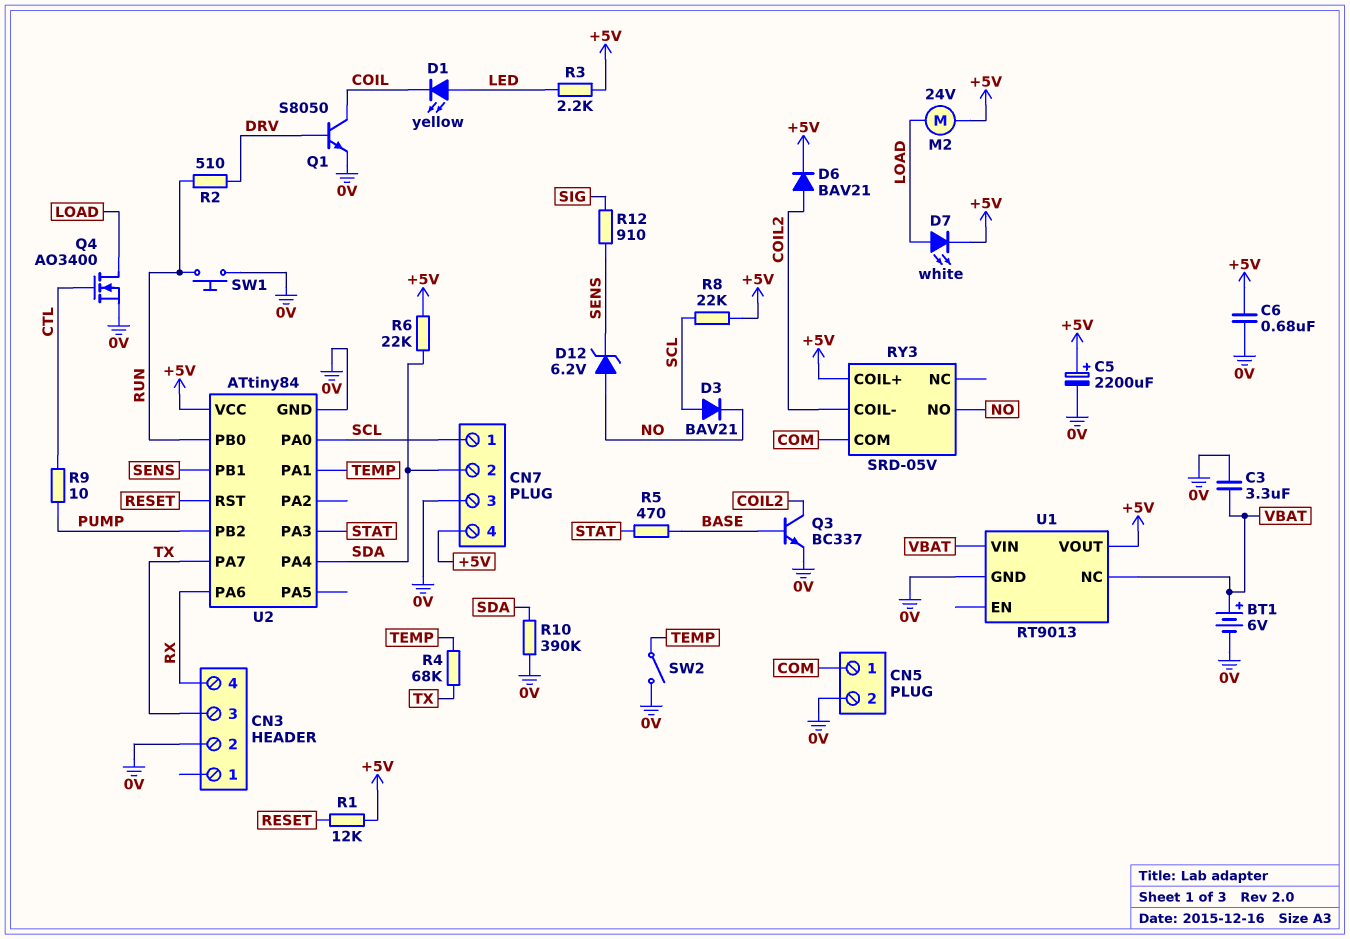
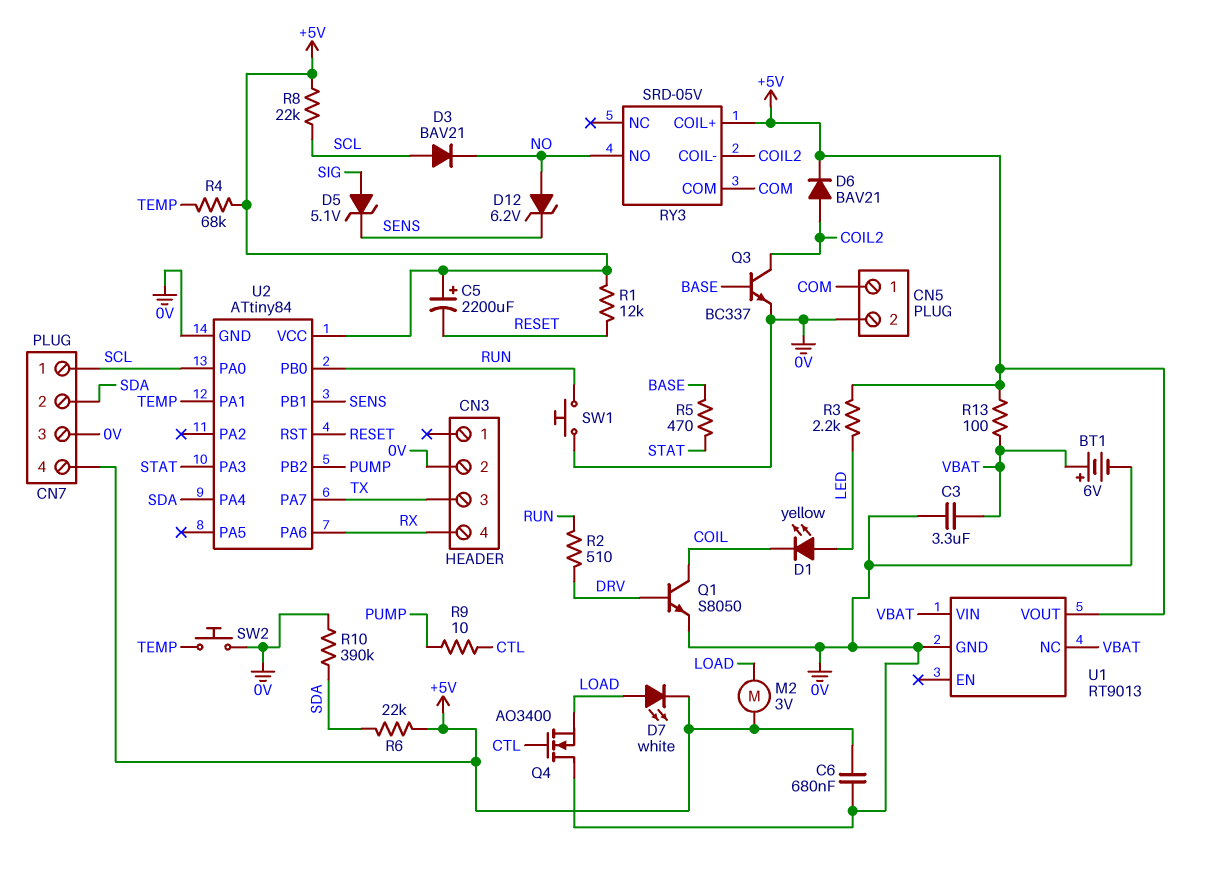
C5: 2200uF (plus +5V, minus 0V) -> 2200uF (plus +5V, minus RESET)
D5: none -> zener 5.1V (A SIG, K SENS)
M2: motor 24V (+5V, LOAD) -> motor 3V (+5V, LOAD)
Q4: NMOS AO3400 (G CTL, D LOAD, S 0V) -> NMOS AO3400 (G CTL, D 0V, S LOAD)
R4: 68k (TEMP, TX) -> 68k (+5V, TEMP)
R12: 910 (SENS, SIG) -> none
R13: none -> 100 (+5V, VBAT)
SW2: switch (0V, TEMP) -> button (0V, TEMP)

